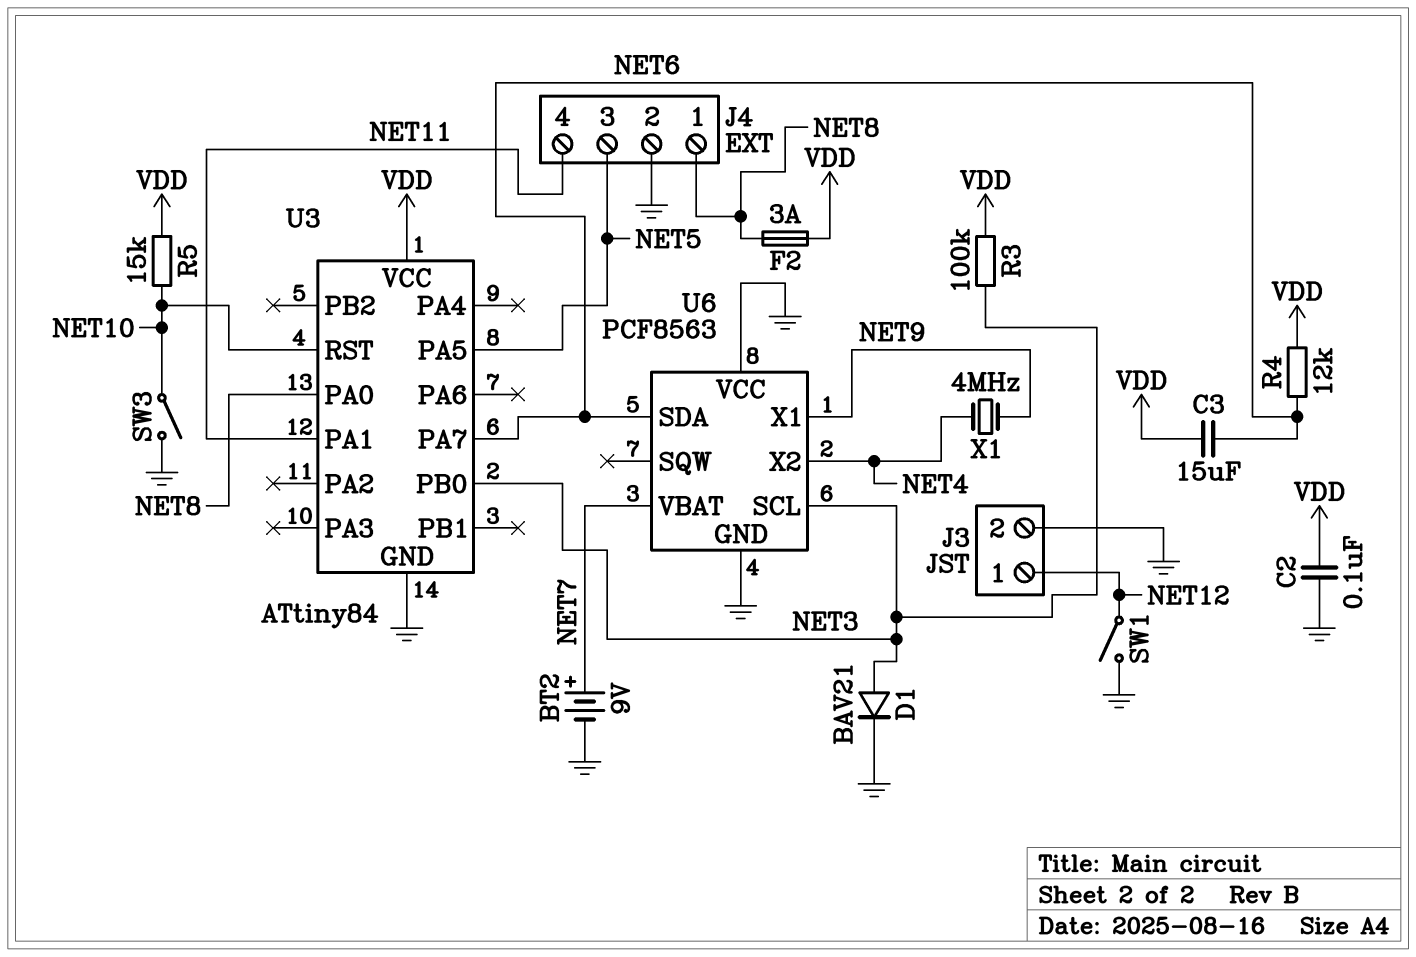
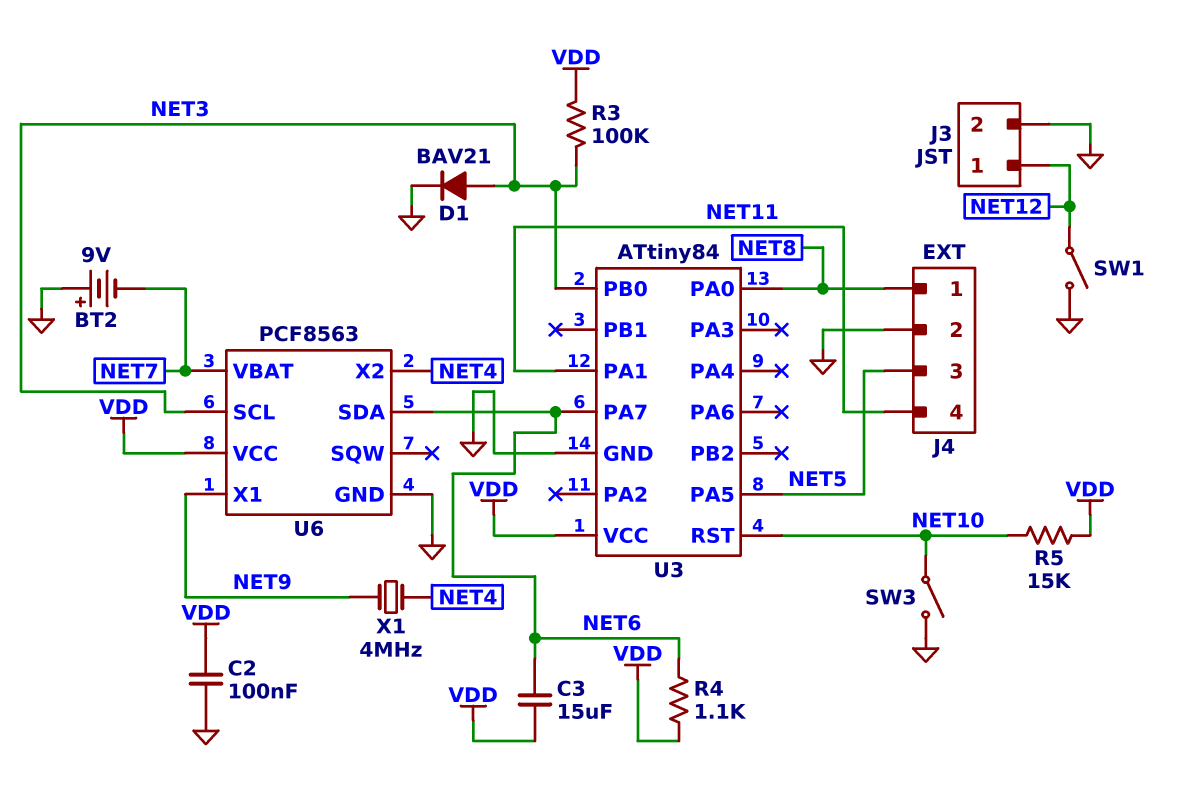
BT2: 9V (plus NET7, minus GND) -> 9V (plus GND, minus NET7)
F2: 3A (NET8, VDD) -> none
R4: 12k (NET6, VDD) -> 1.1k (NET6, VDD)
U6 pin VCC: GND -> VDD

